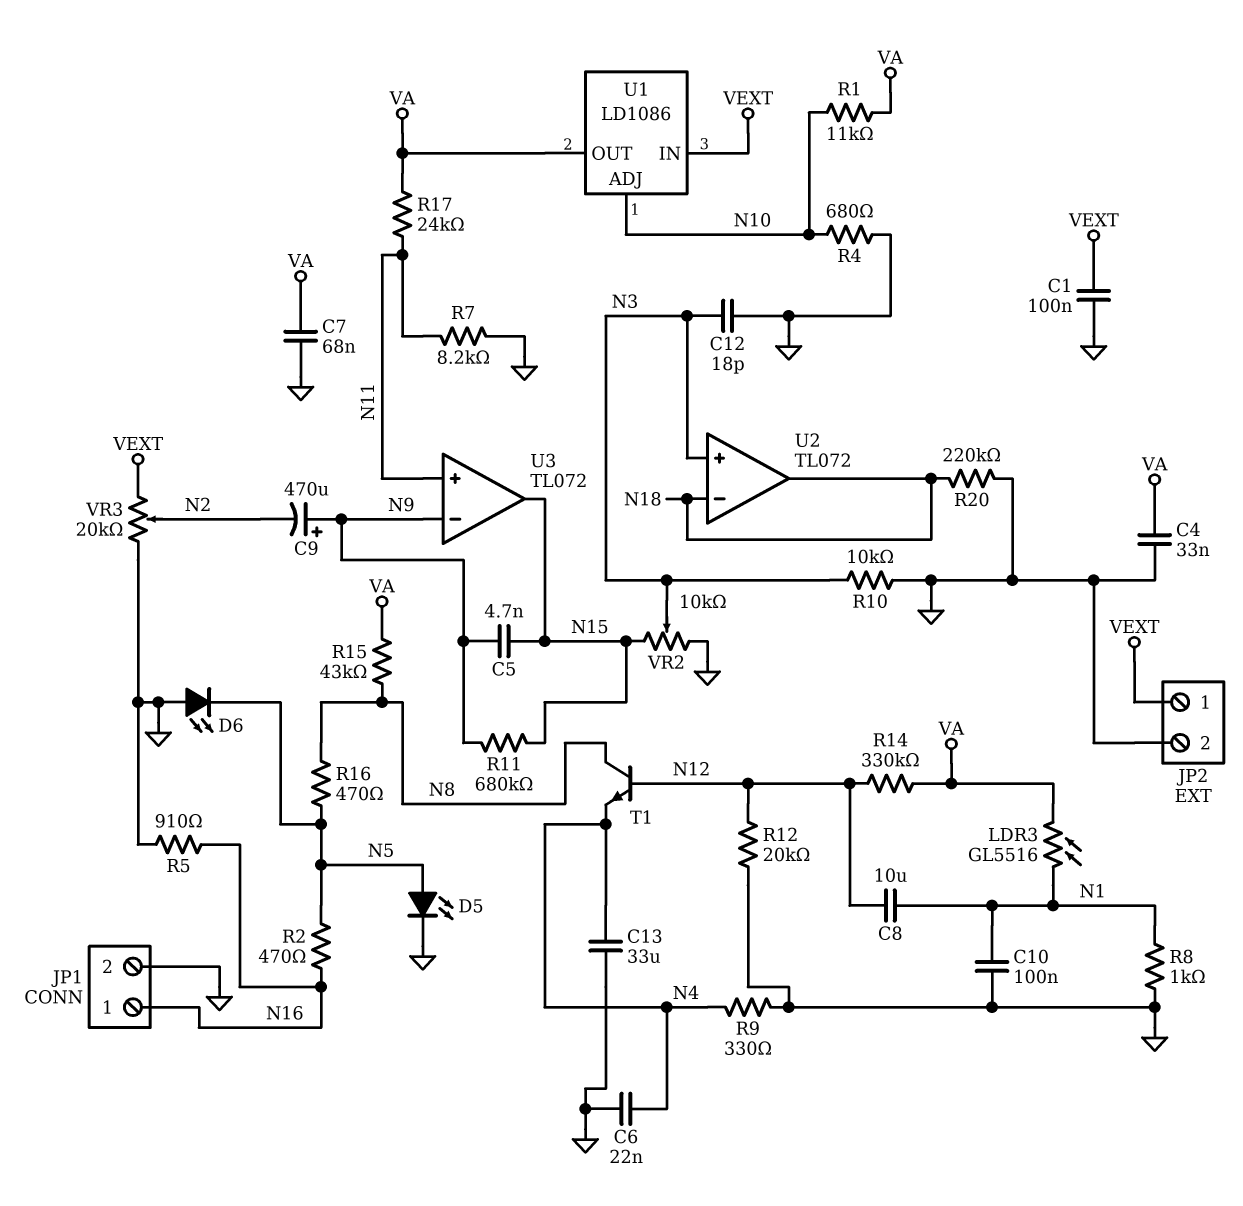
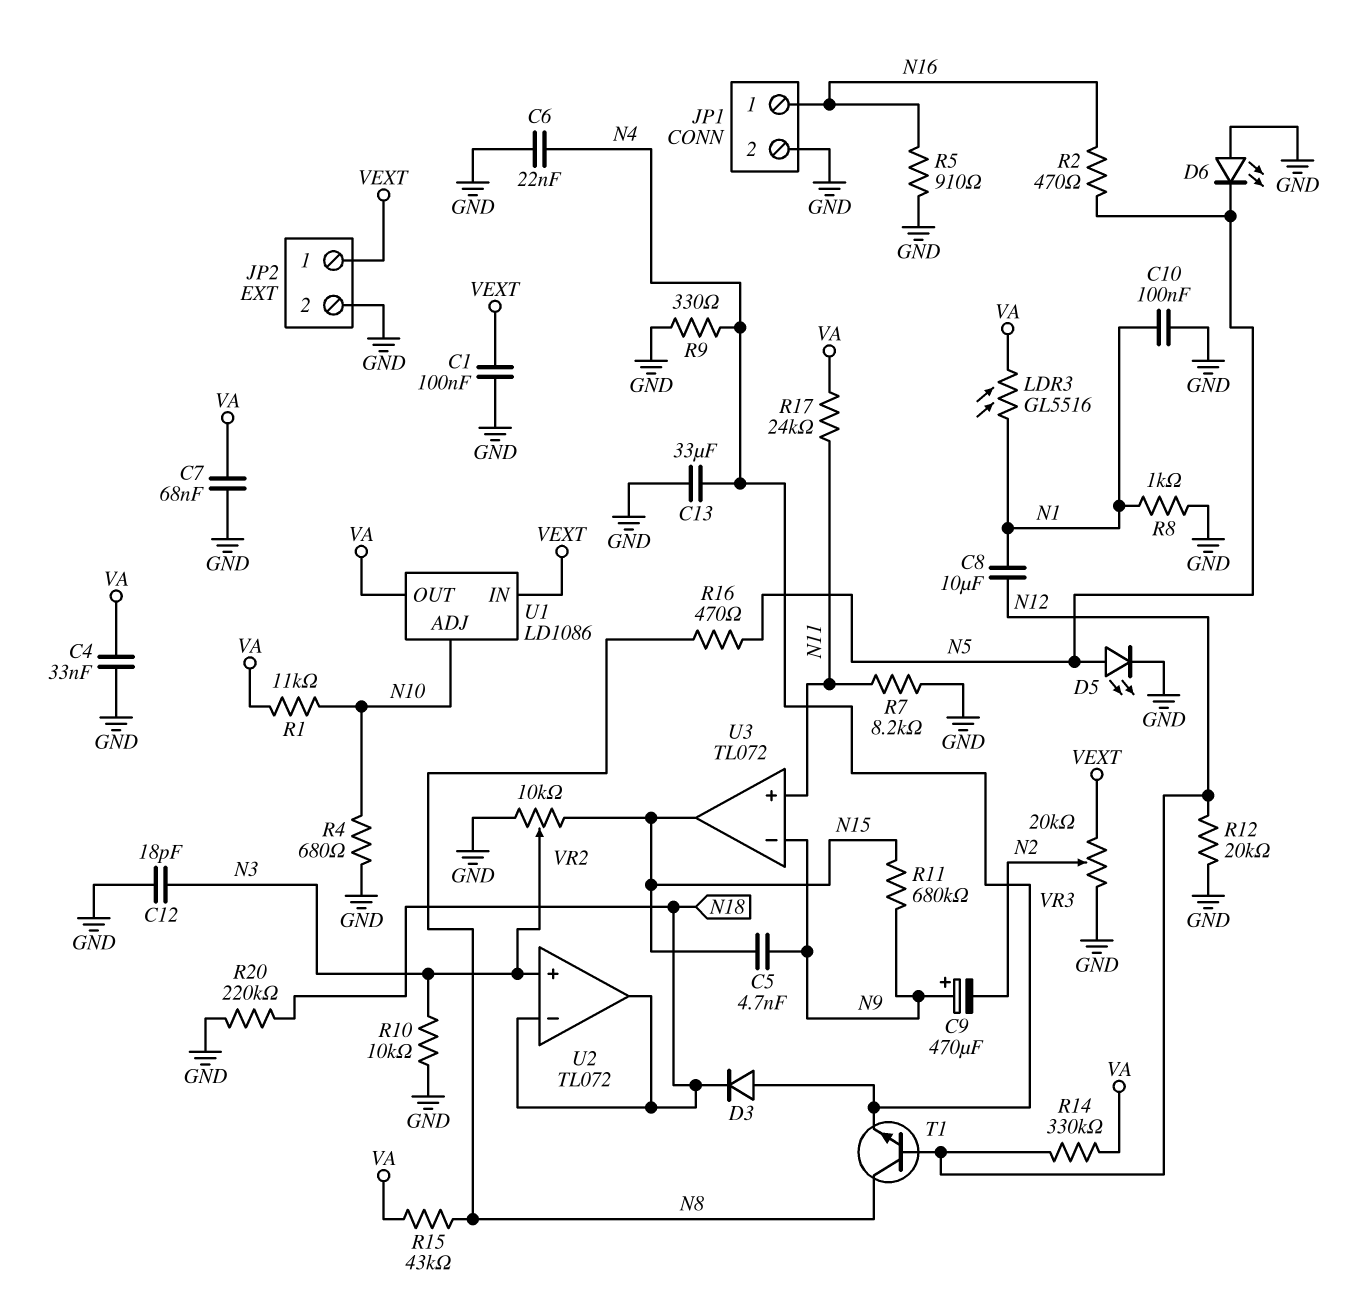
D3: none -> diode (A N4, K N18)

